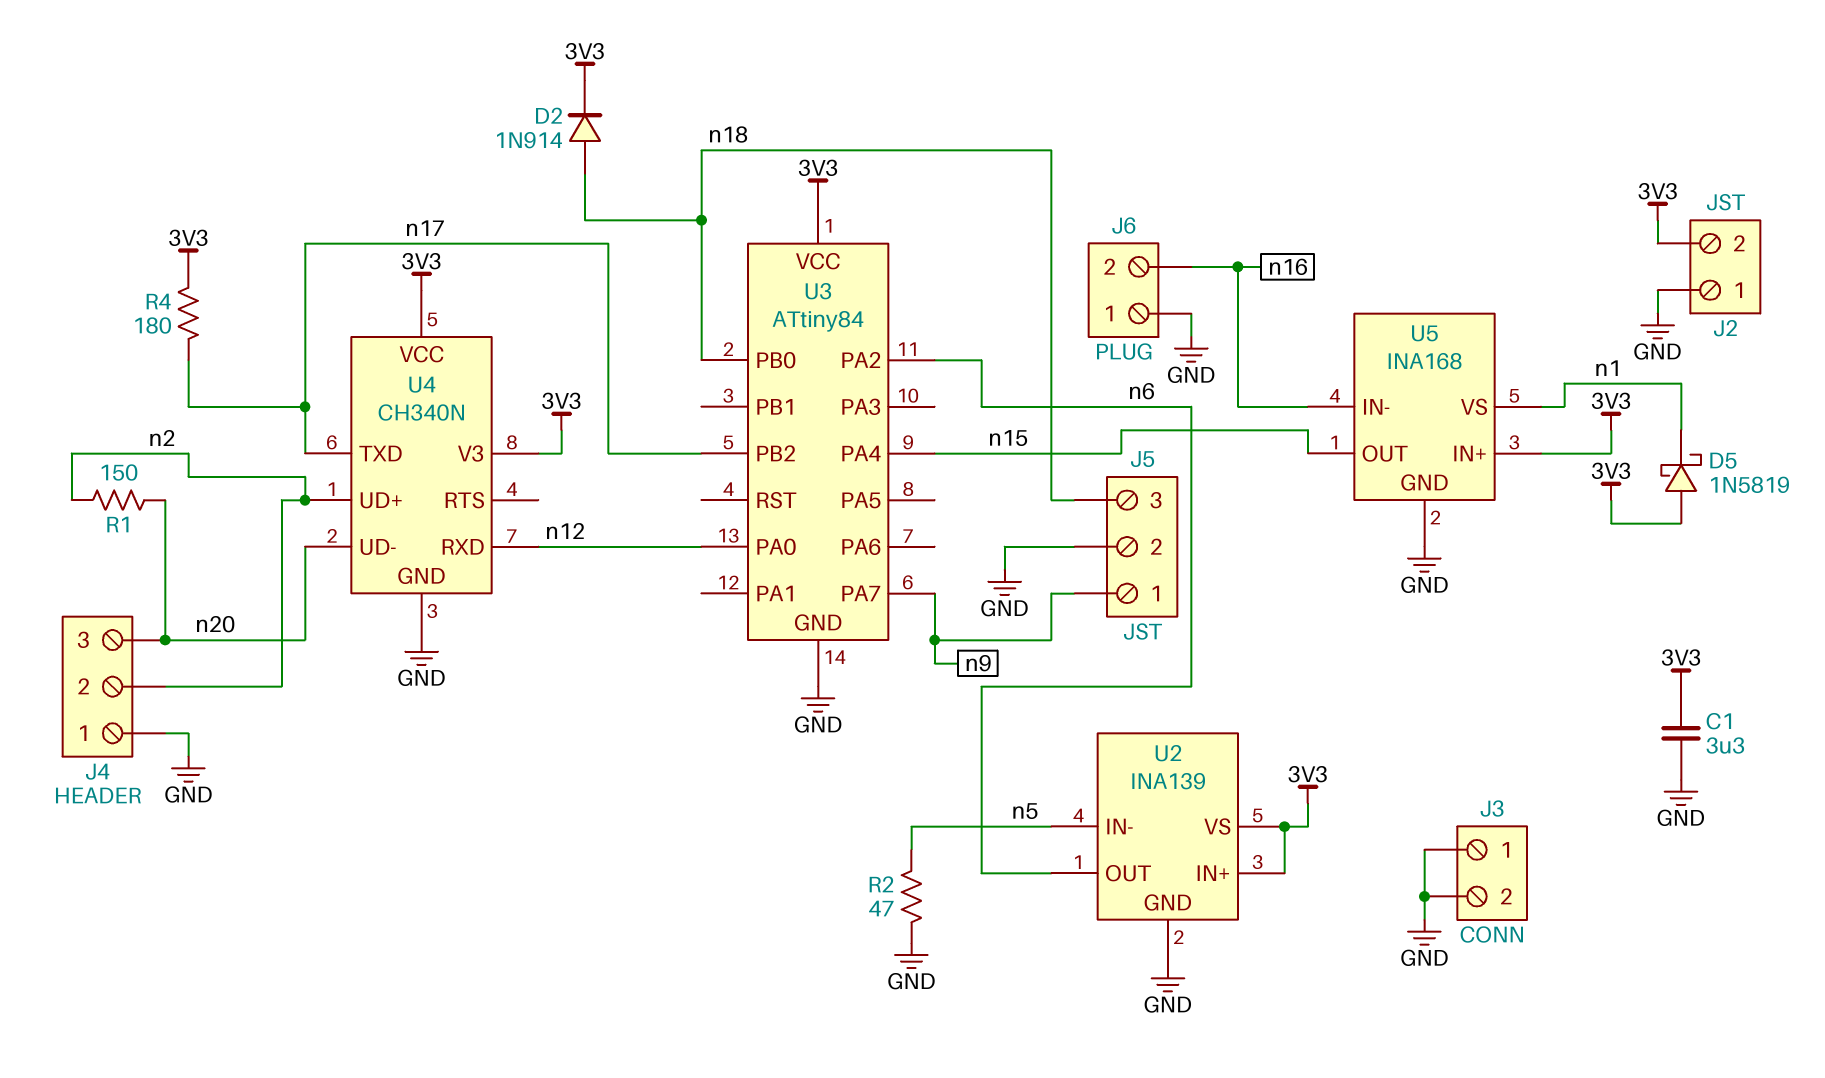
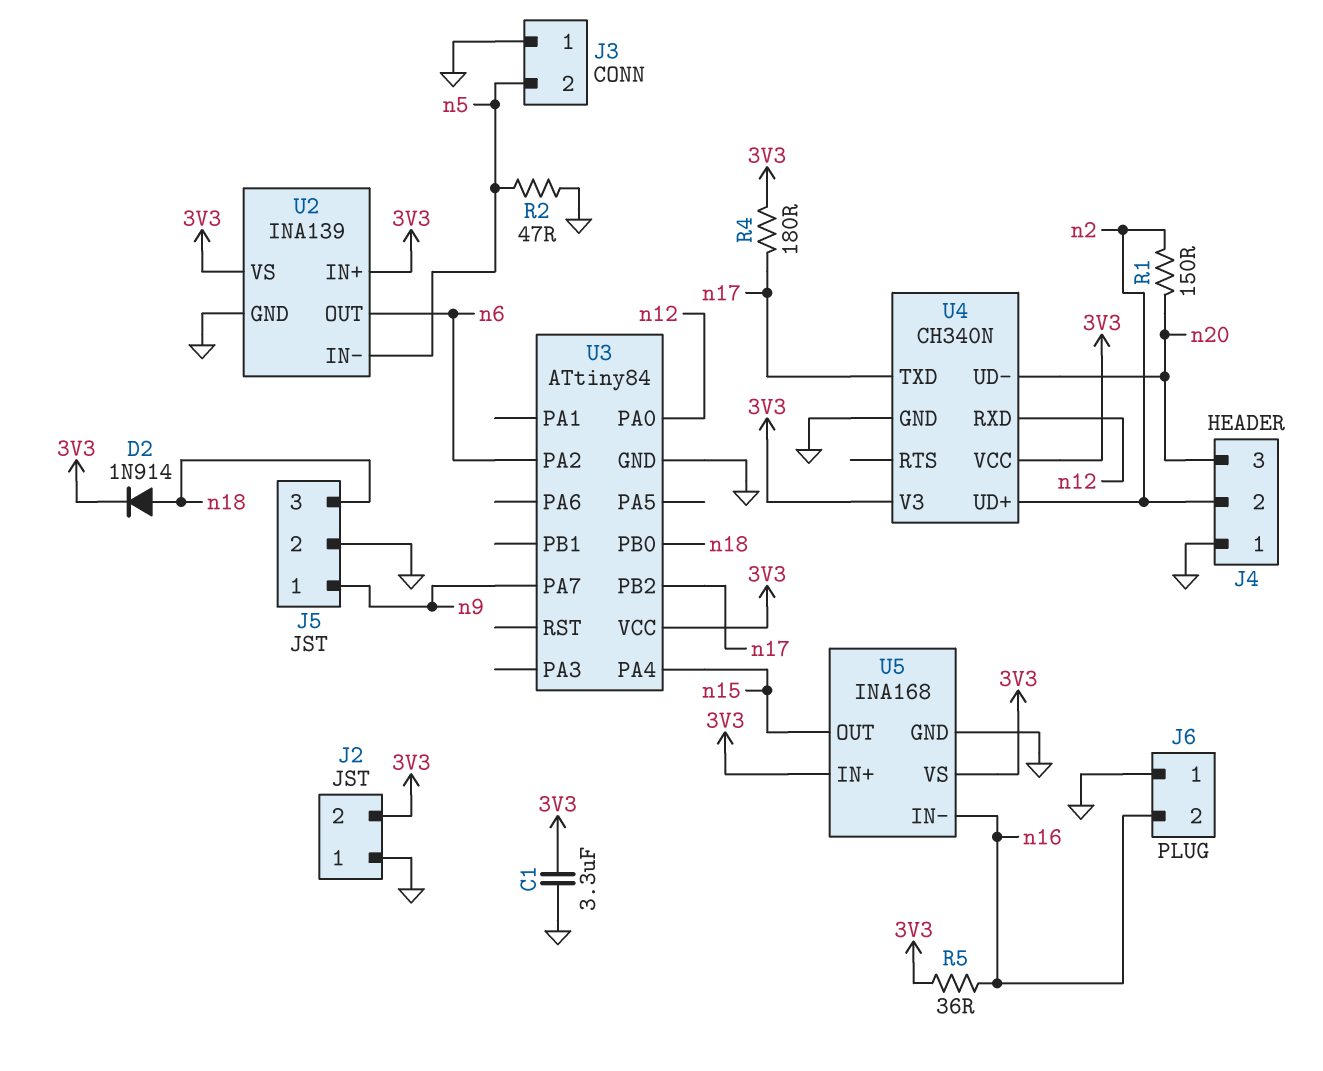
D5: schottky 1N5819 (A 3V3, K n1) -> none
J3 pin 2: GND -> n5
R5: none -> 36 (3V3, n16)
U5 pin VS: n1 -> 3V3

